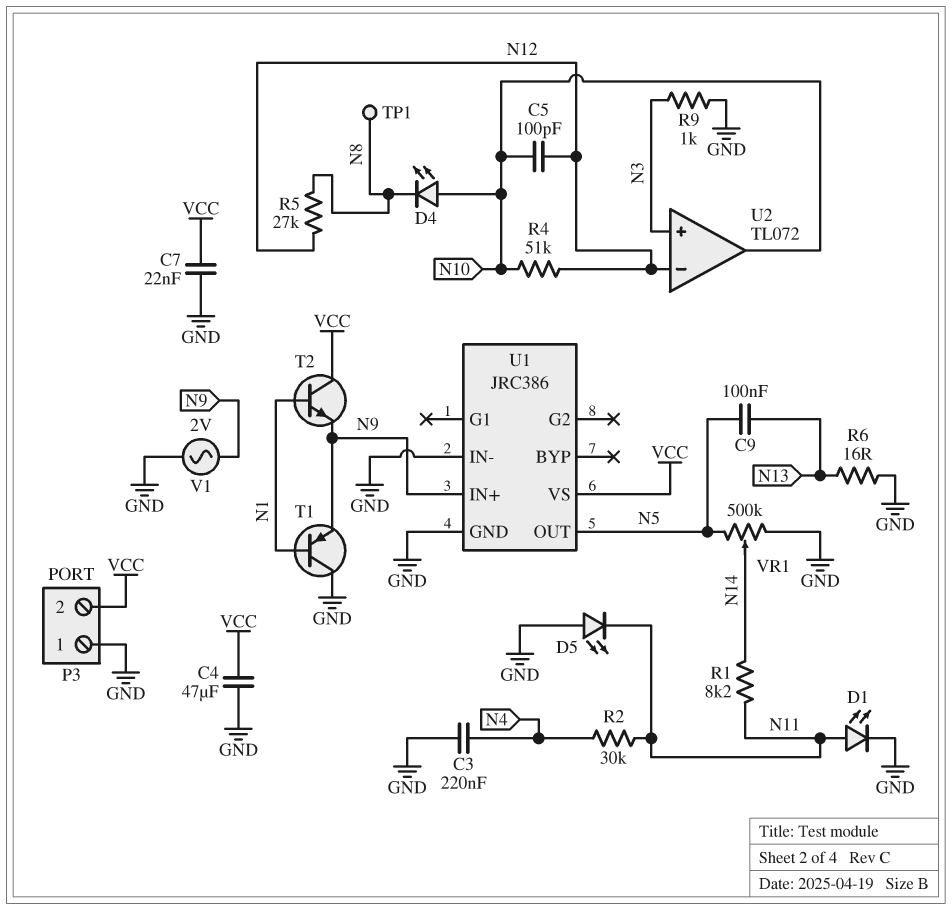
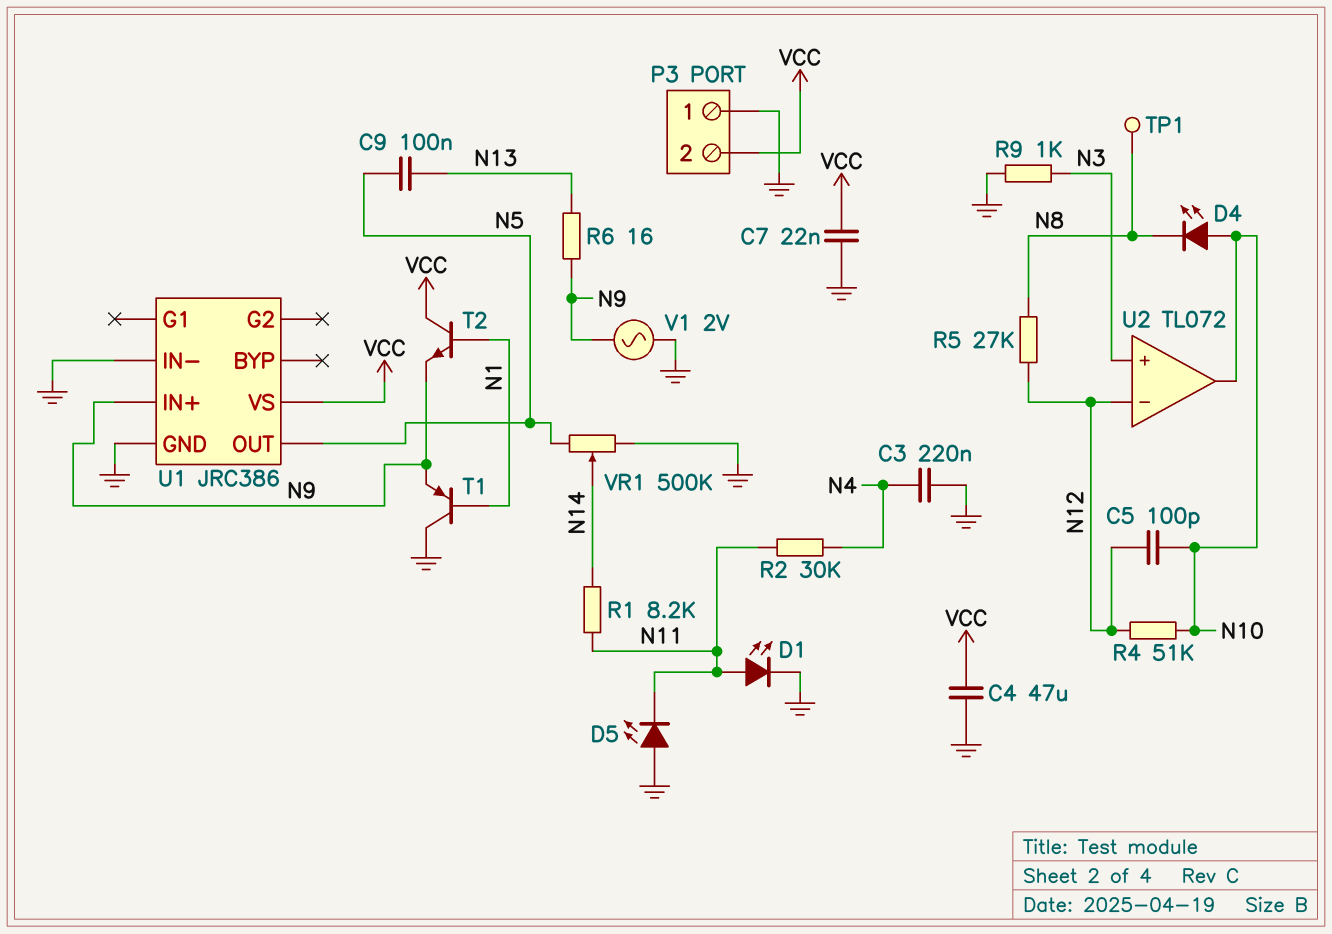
R6: 16 (GND, N13) -> 16 (N9, N13)

